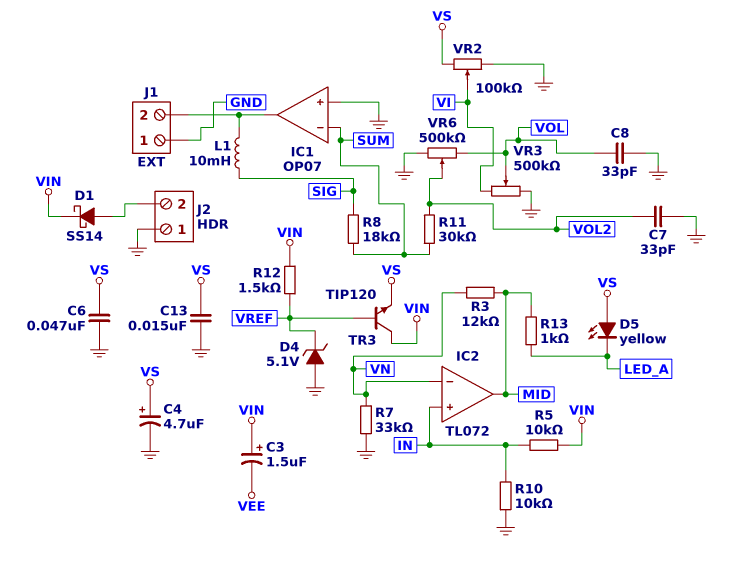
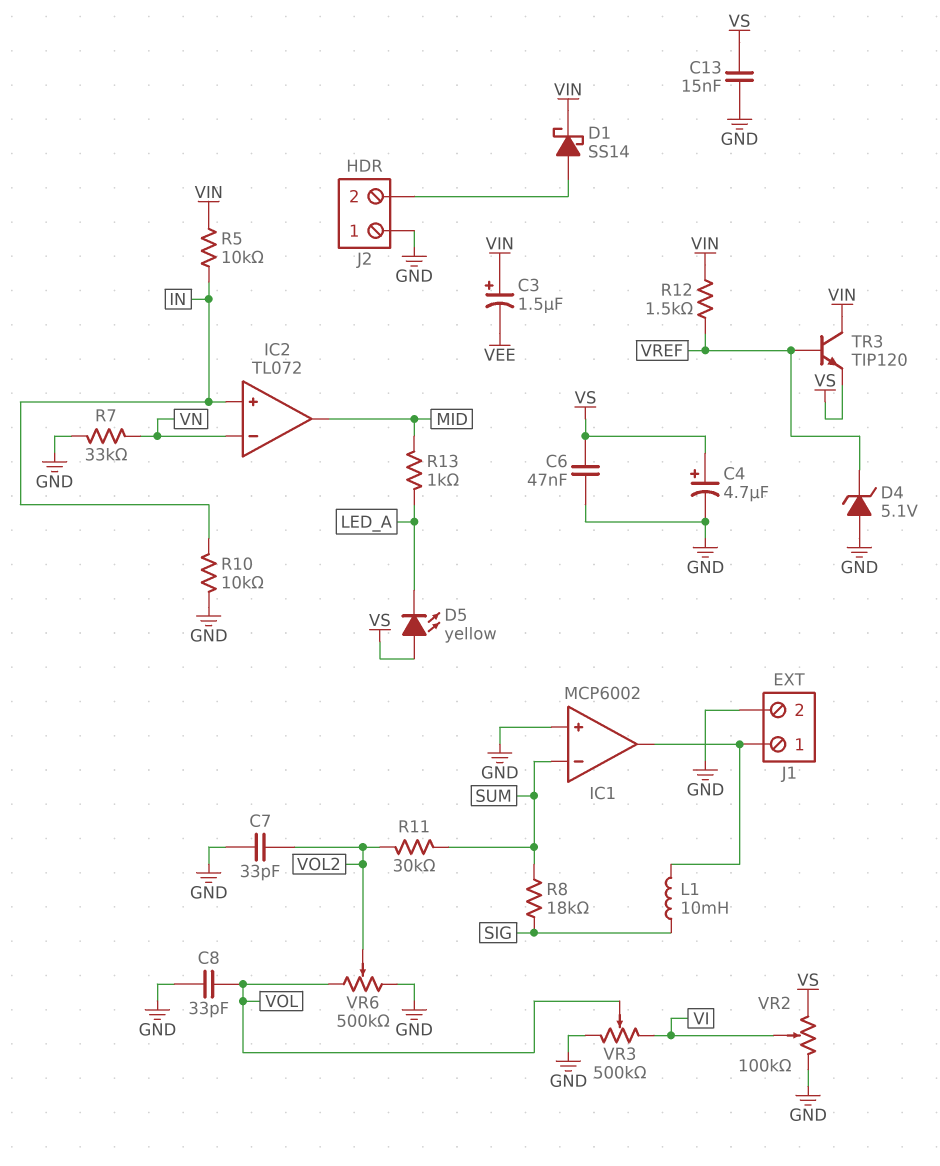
IC1: OP07 -> MCP6002
J1 pin 1: GND -> IC1/out
J1 pin 2: IC1/out -> GND
R3: 12k (MID, VN) -> none

